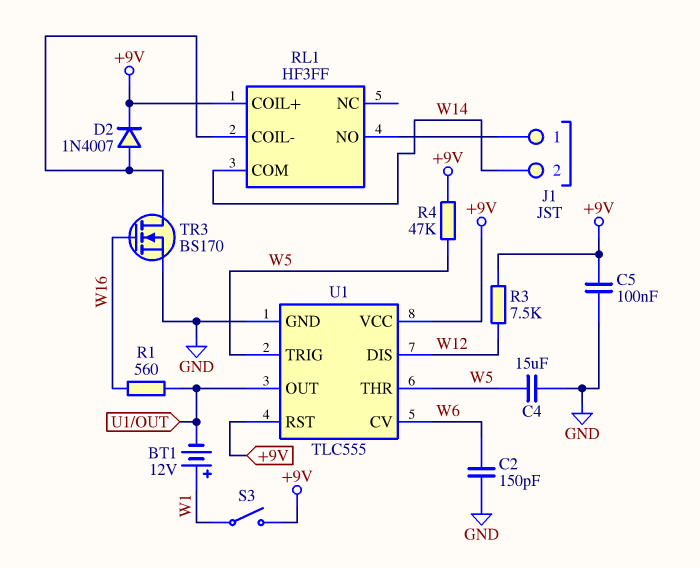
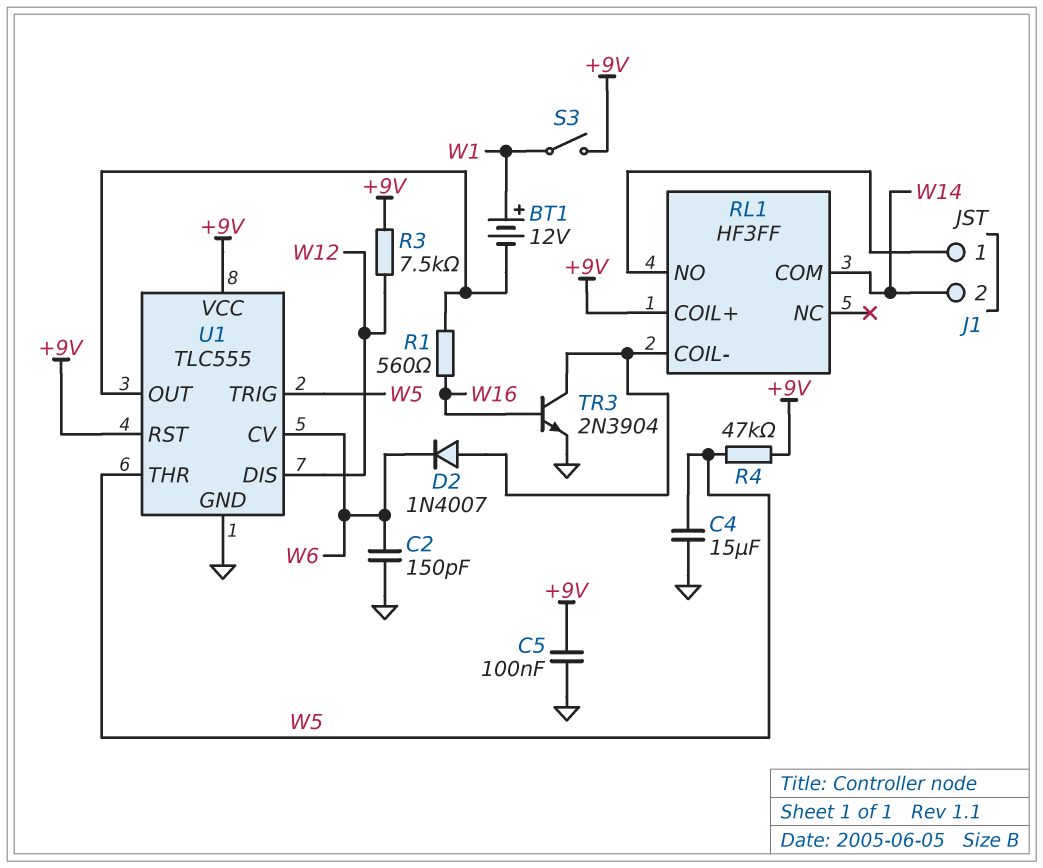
D2: diode 1N4007 (A RL1/COIL-, K +9V) -> diode 1N4007 (A RL1/COIL-, K W6)
TR3: NMOS BS170 (G W16, D RL1/COIL-, S GND) -> NPN 2N3904 (B W16, C RL1/COIL-, E GND)

